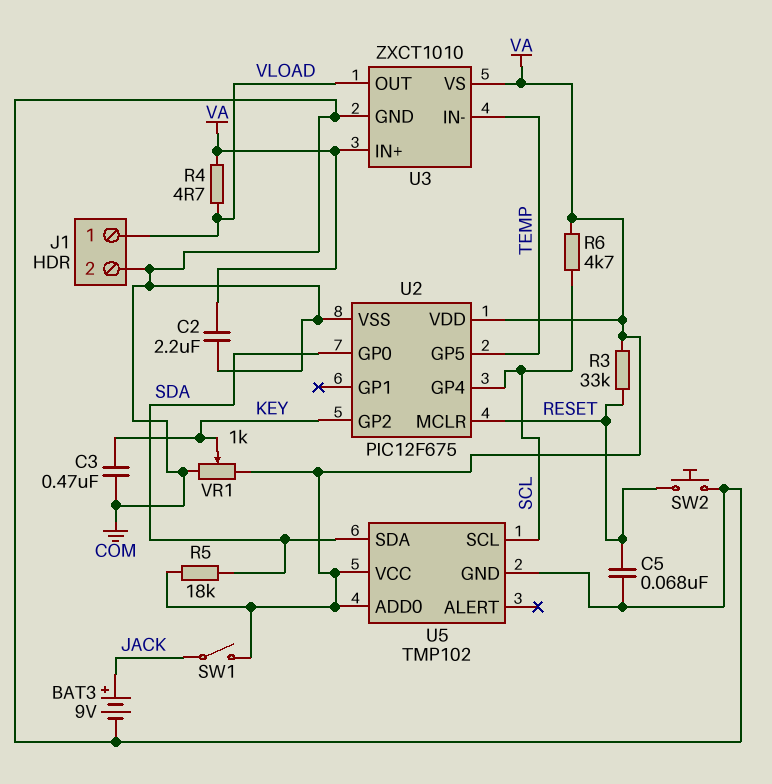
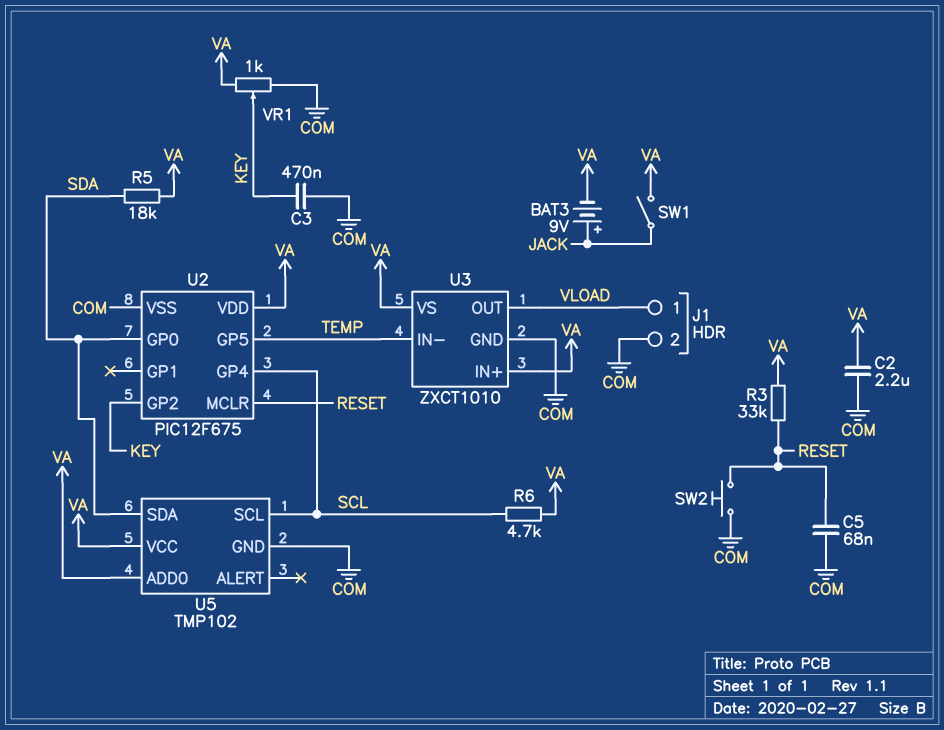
BAT3: 9V (plus JACK, minus COM) -> 9V (plus JACK, minus VA)
R4: 4.7 (VA, VLOAD) -> none

